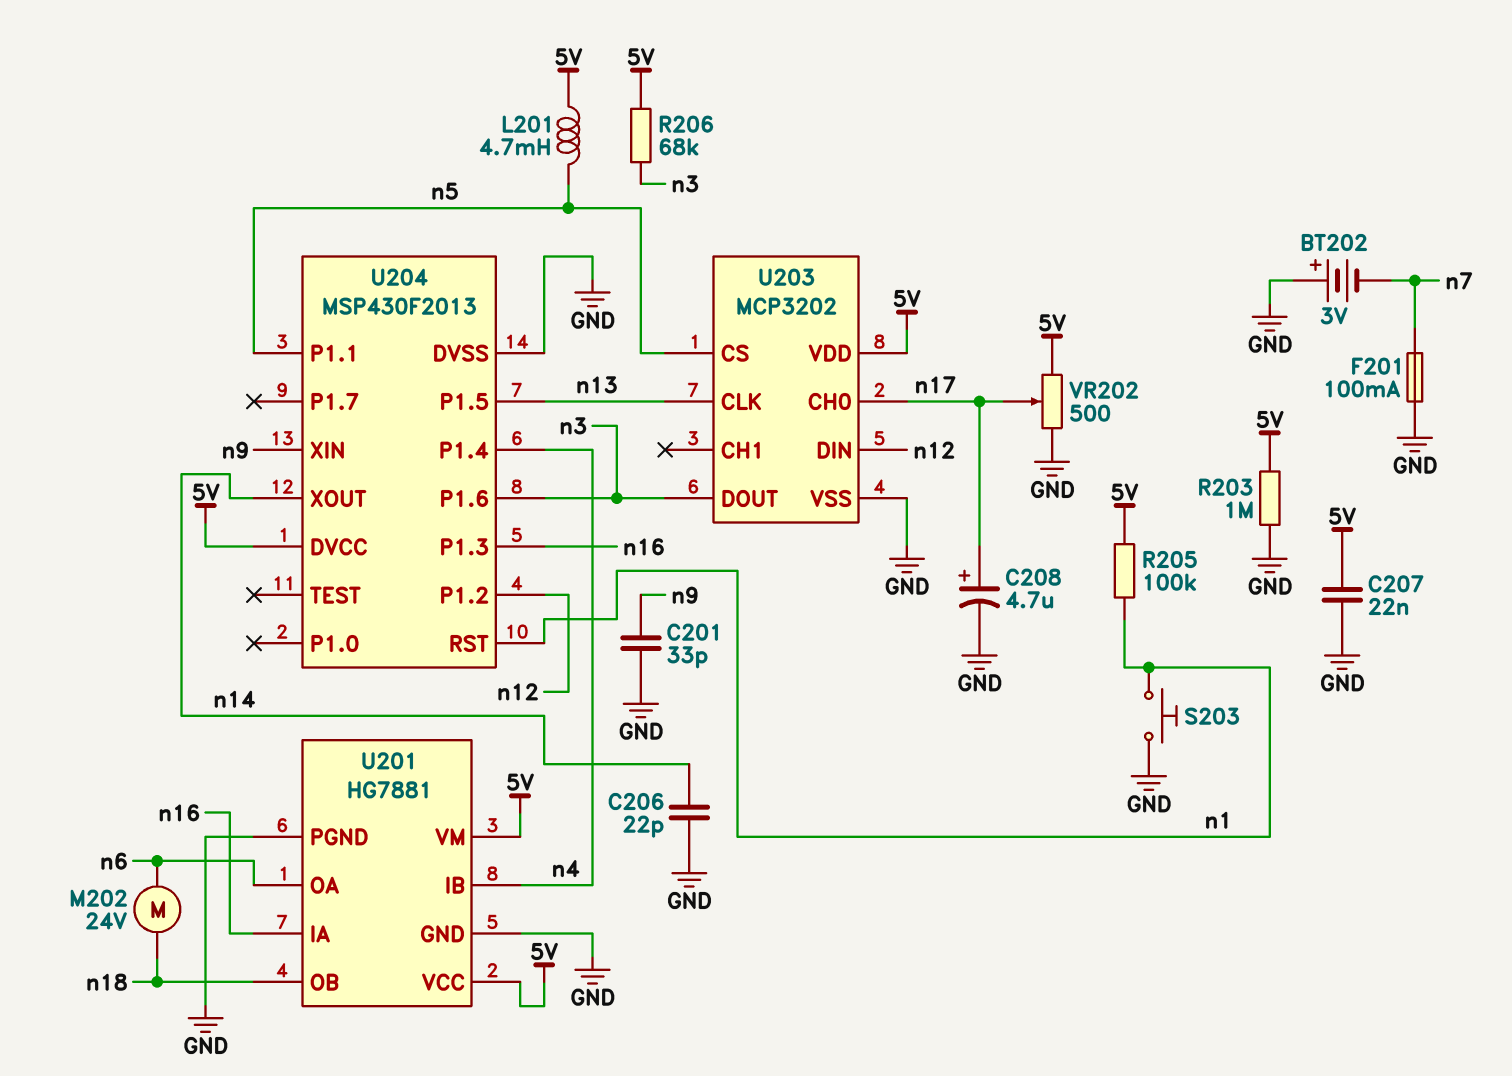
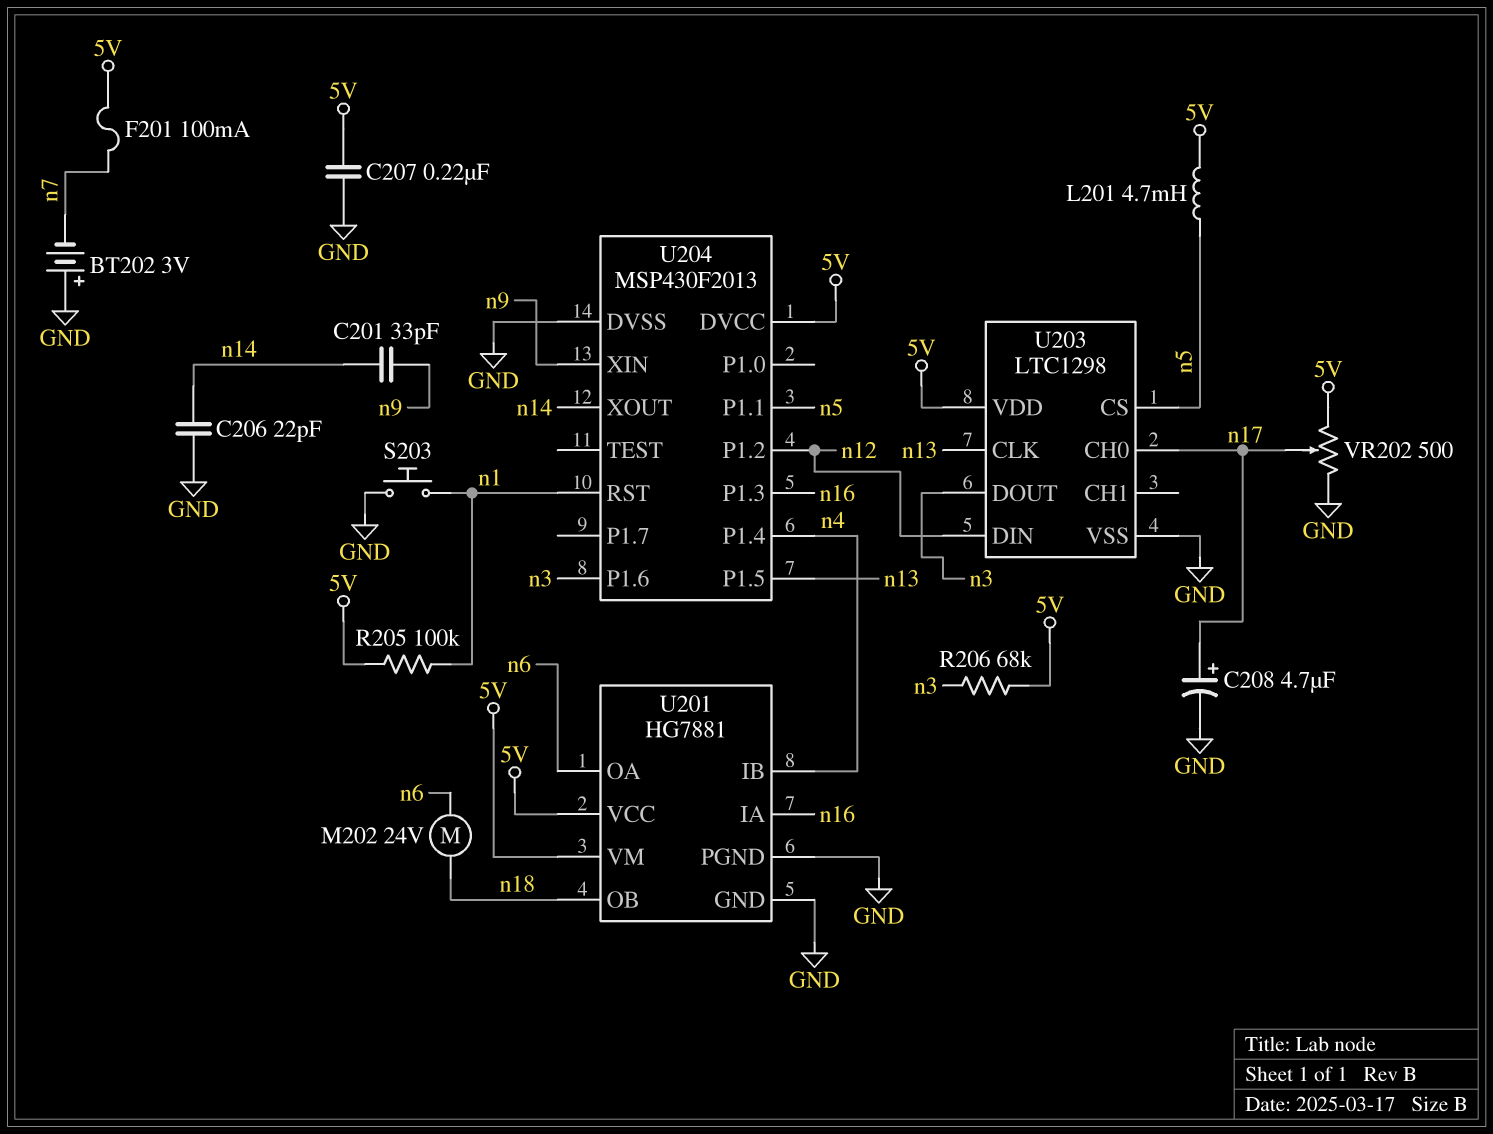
C201: 33pF (GND, n9) -> 33pF (n9, n14)
C207: 22nF (5V, GND) -> 220nF (5V, GND)
F201: 100mA (GND, n7) -> 100mA (5V, n7)
R203: 1M (5V, GND) -> none
U203: MCP3202 -> LTC1298

